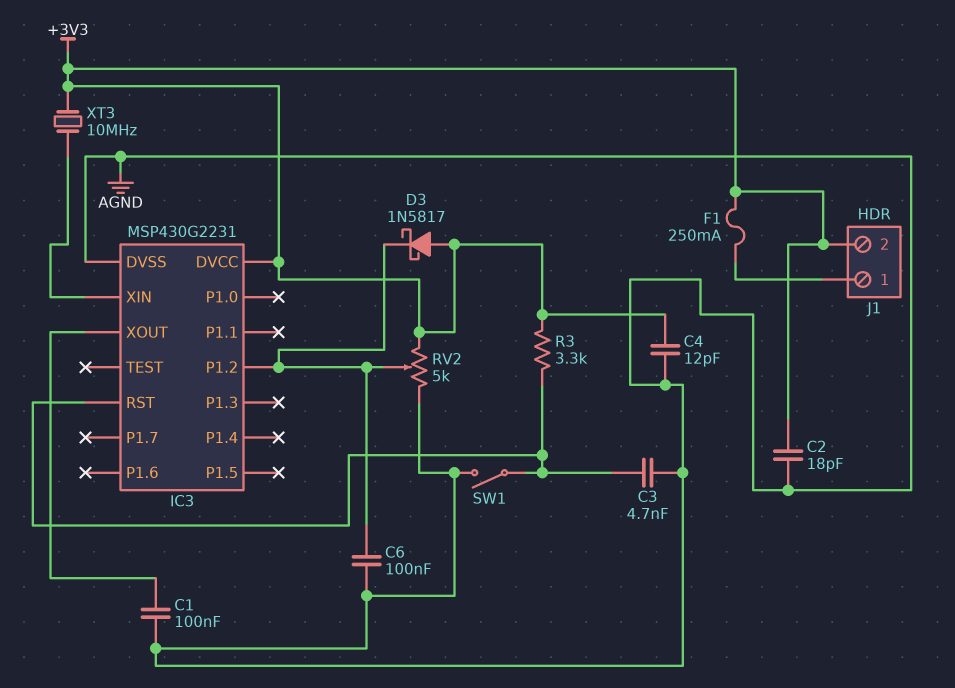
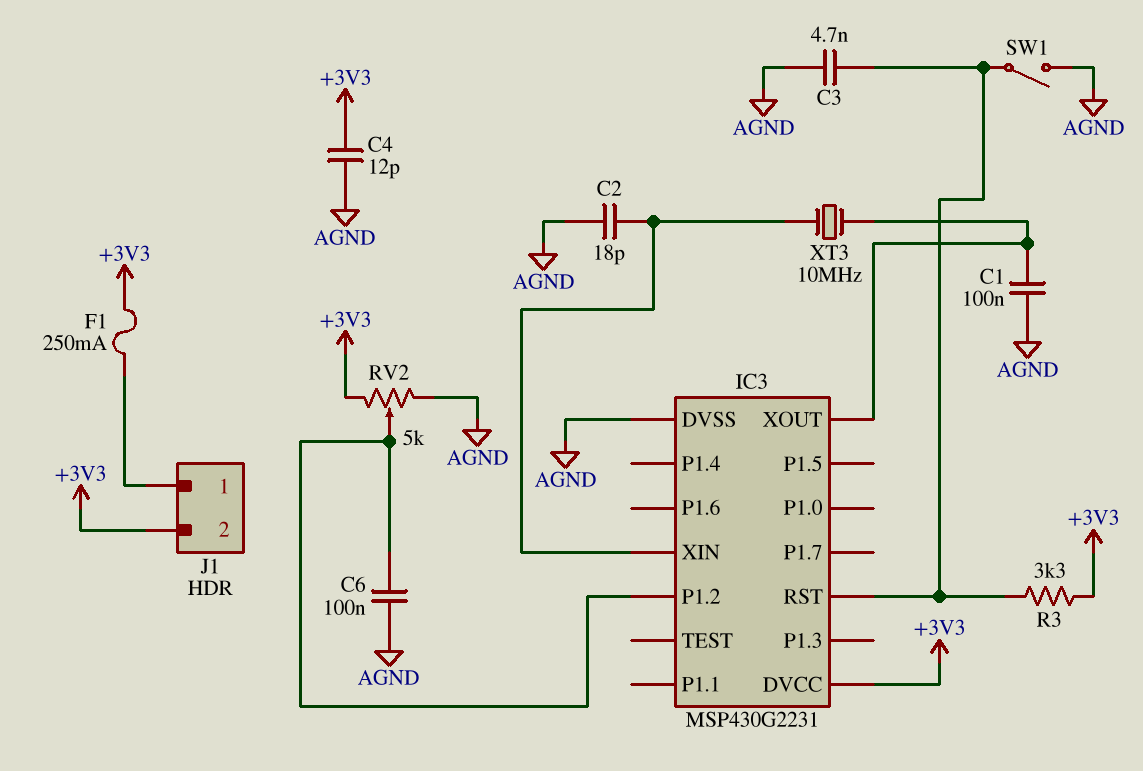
C2: 18pF (+3V3, AGND) -> 18pF (AGND, IC3/XIN)
D3: schottky 1N5817 (A +3V3, K IC3/P1.2) -> none
XT3: 10MHz (+3V3, IC3/XIN) -> 10MHz (IC3/XIN, IC3/XOUT)

